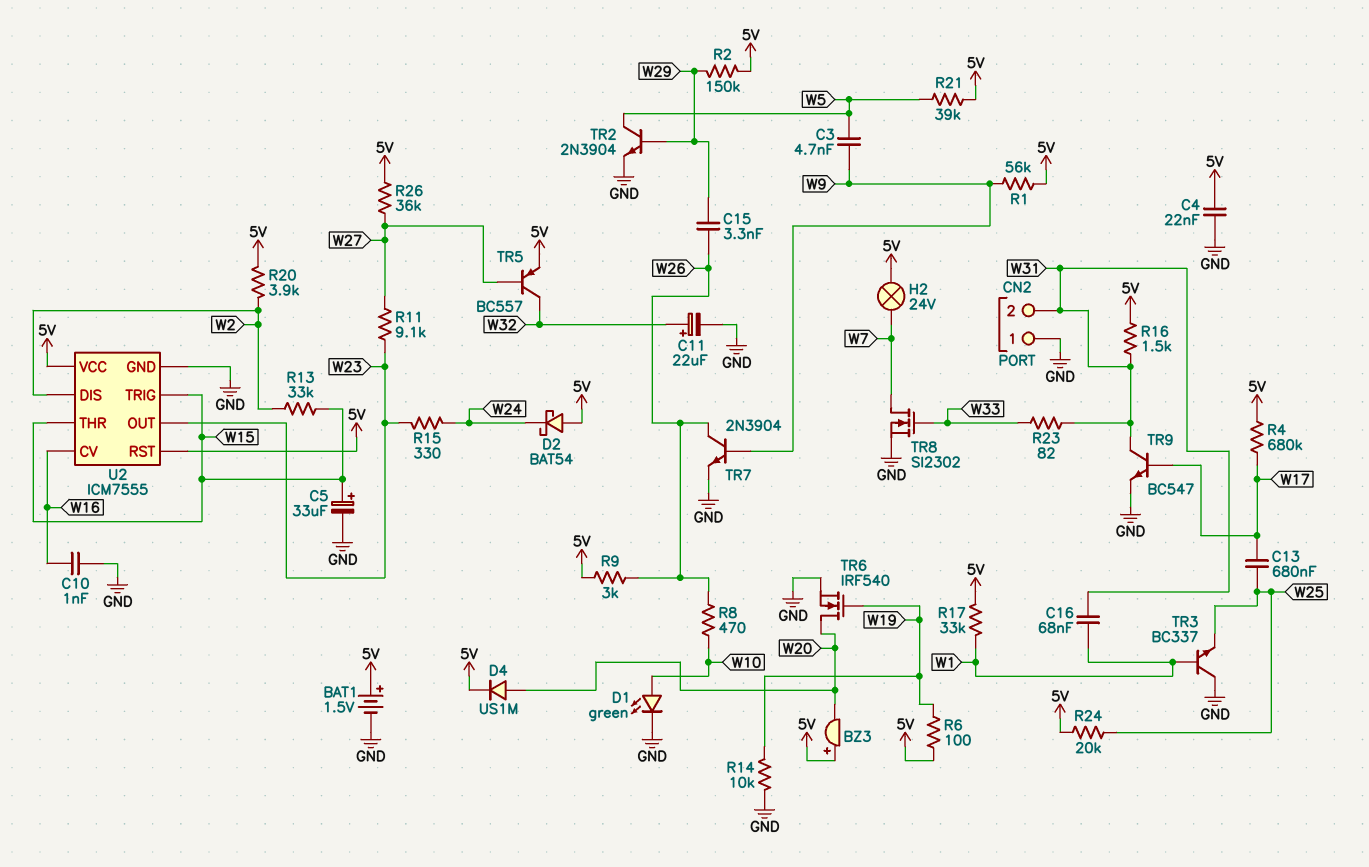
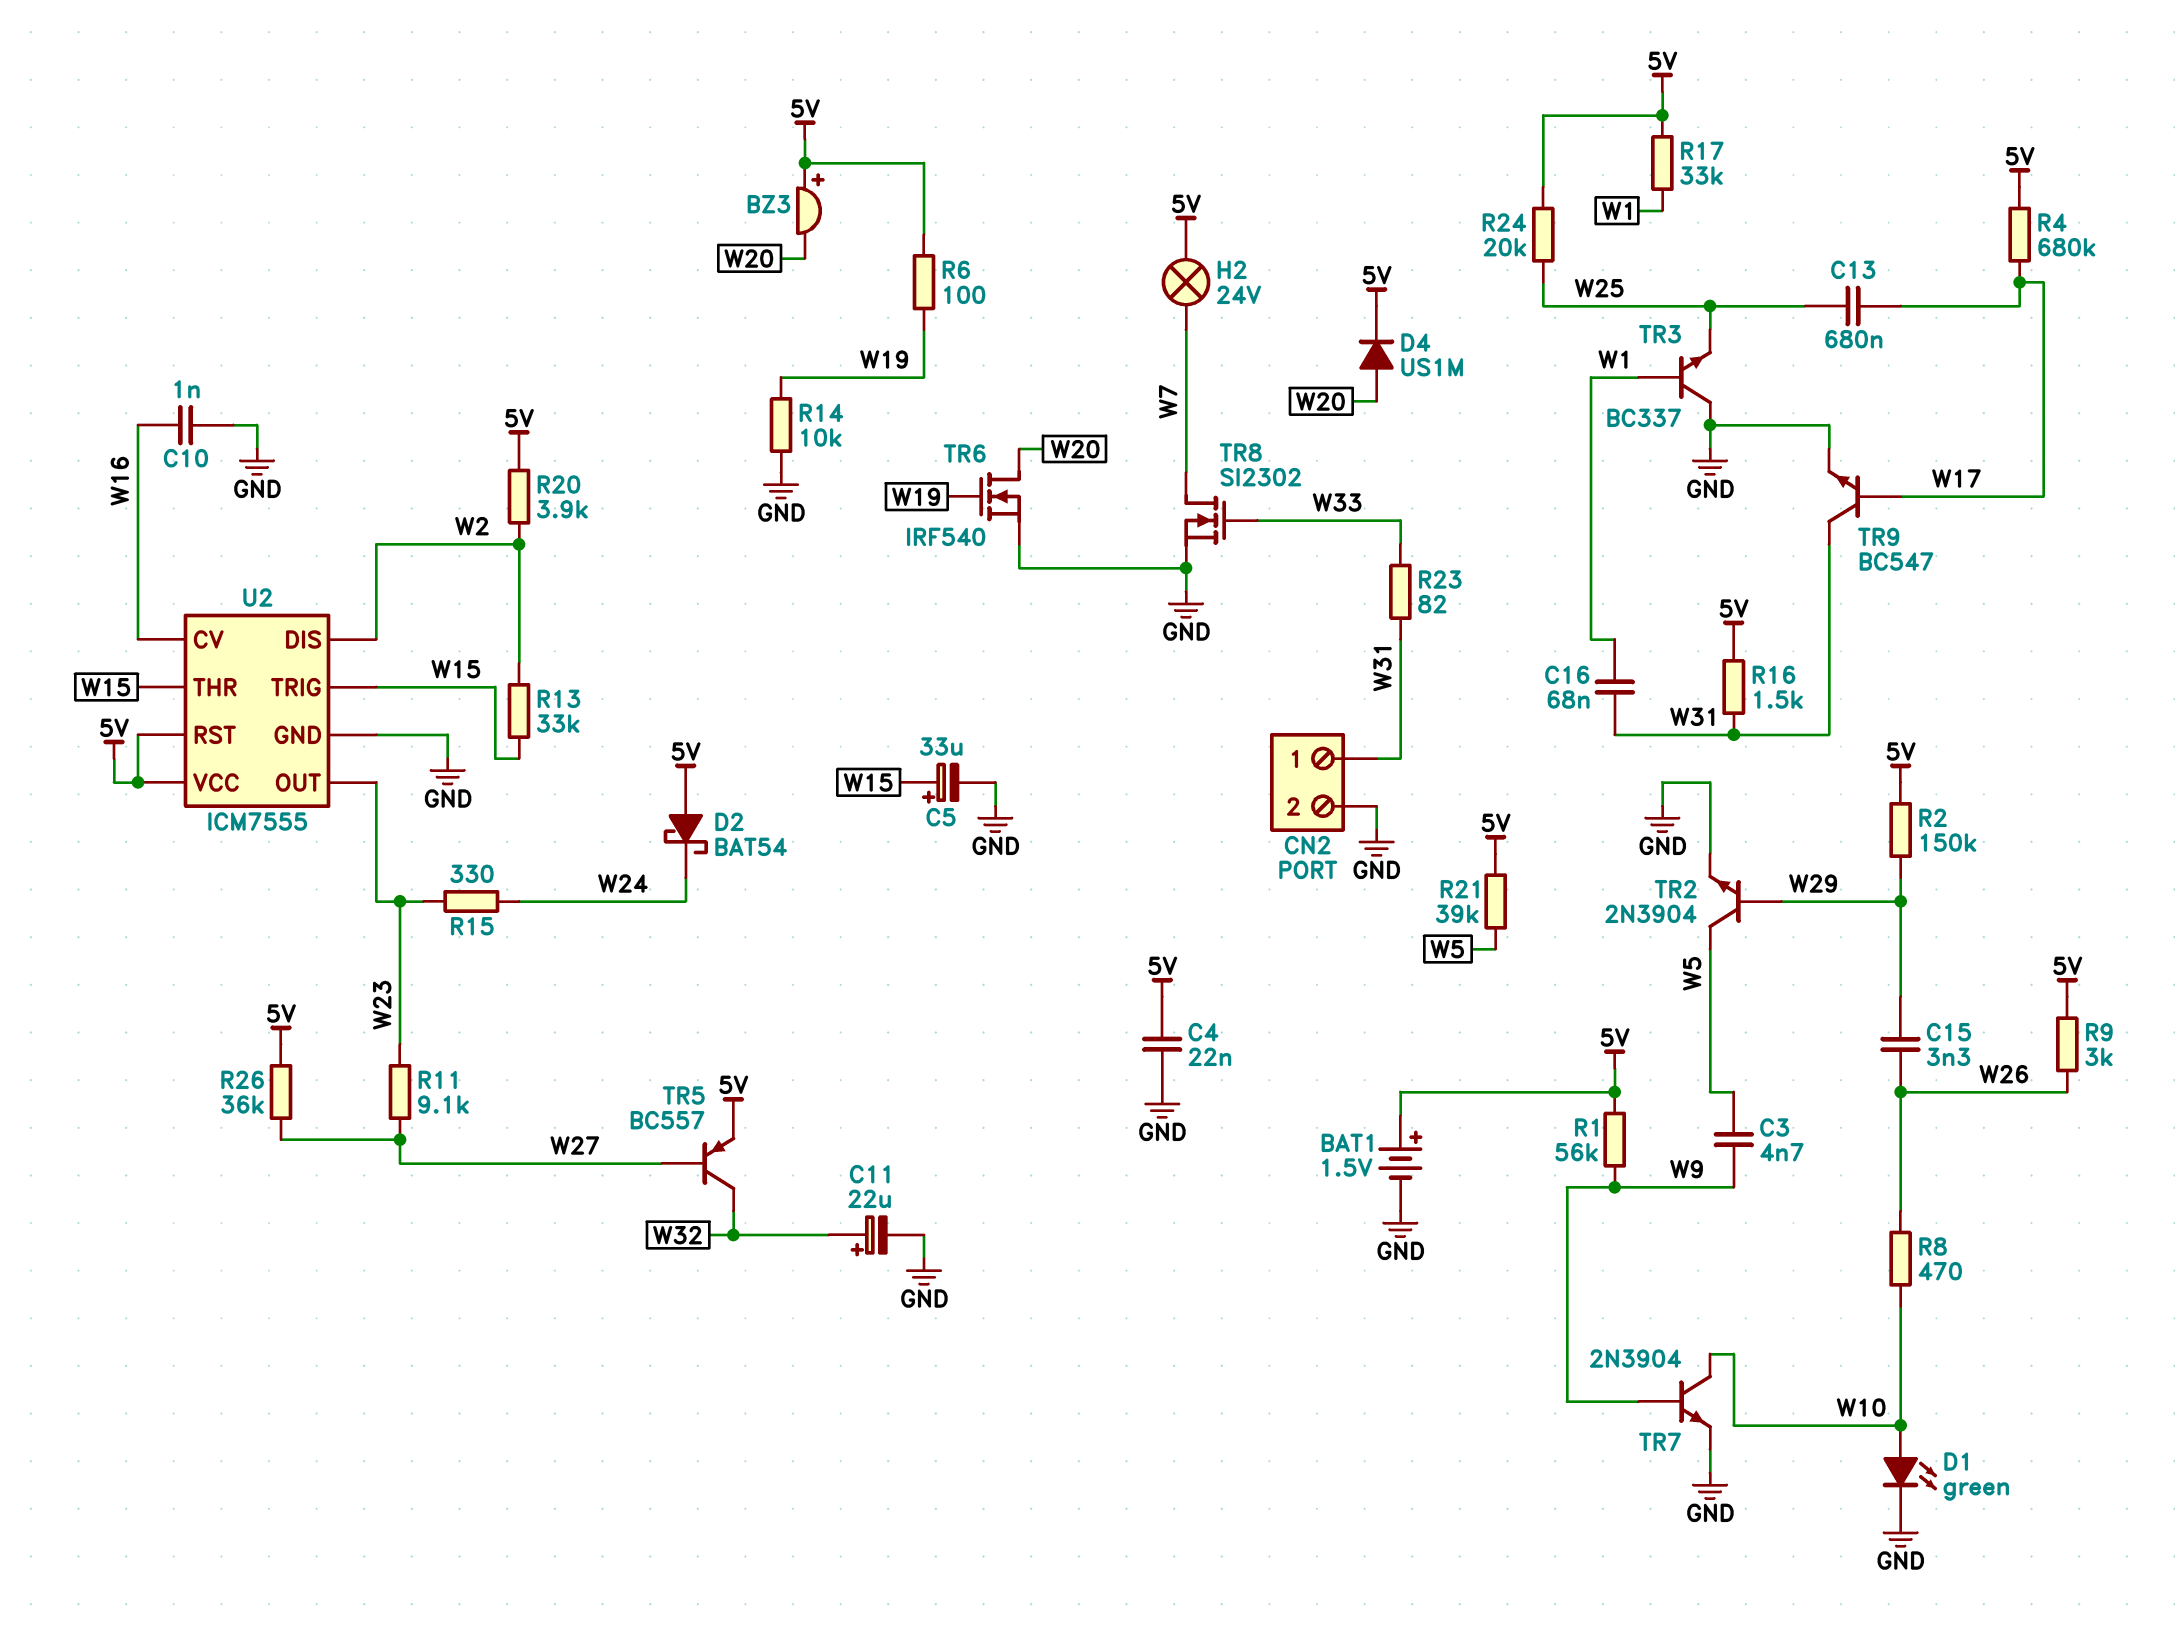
CN2 pin 1: GND -> W31
CN2 pin 2: W31 -> GND
TR7: NPN 2N3904 (B W9, C W26, E GND) -> NPN 2N3904 (B W9, C W10, E GND)

